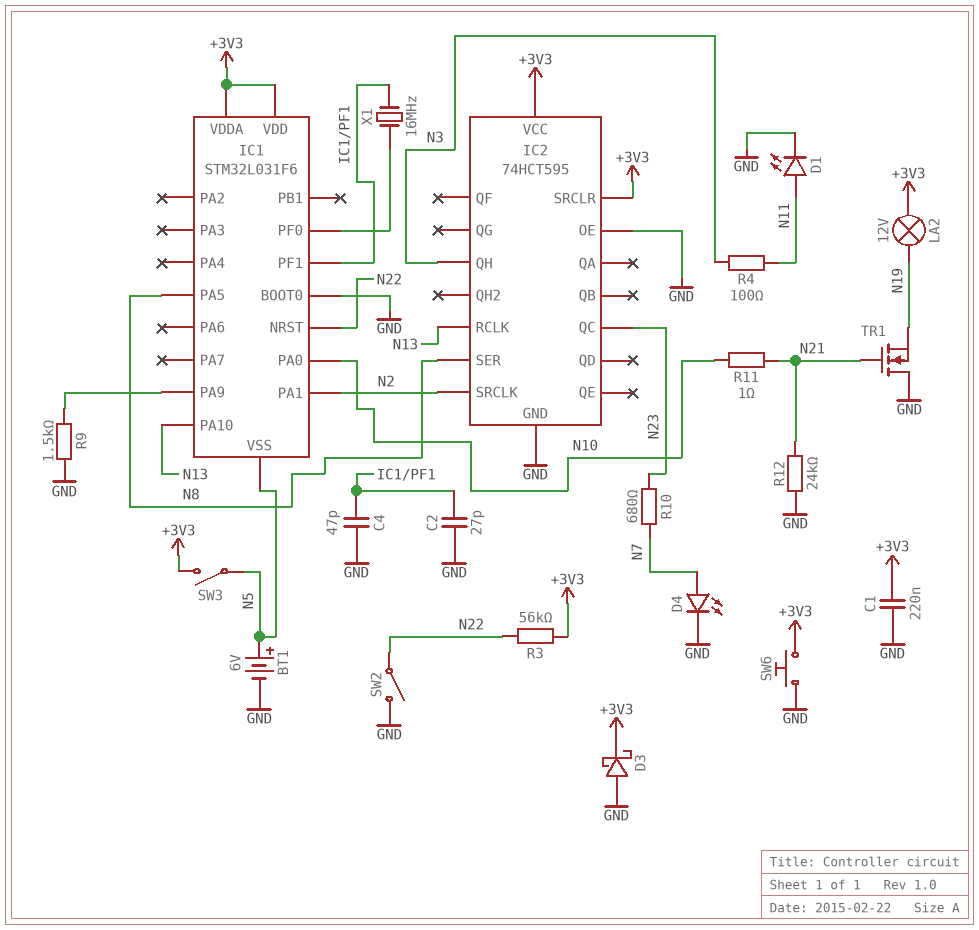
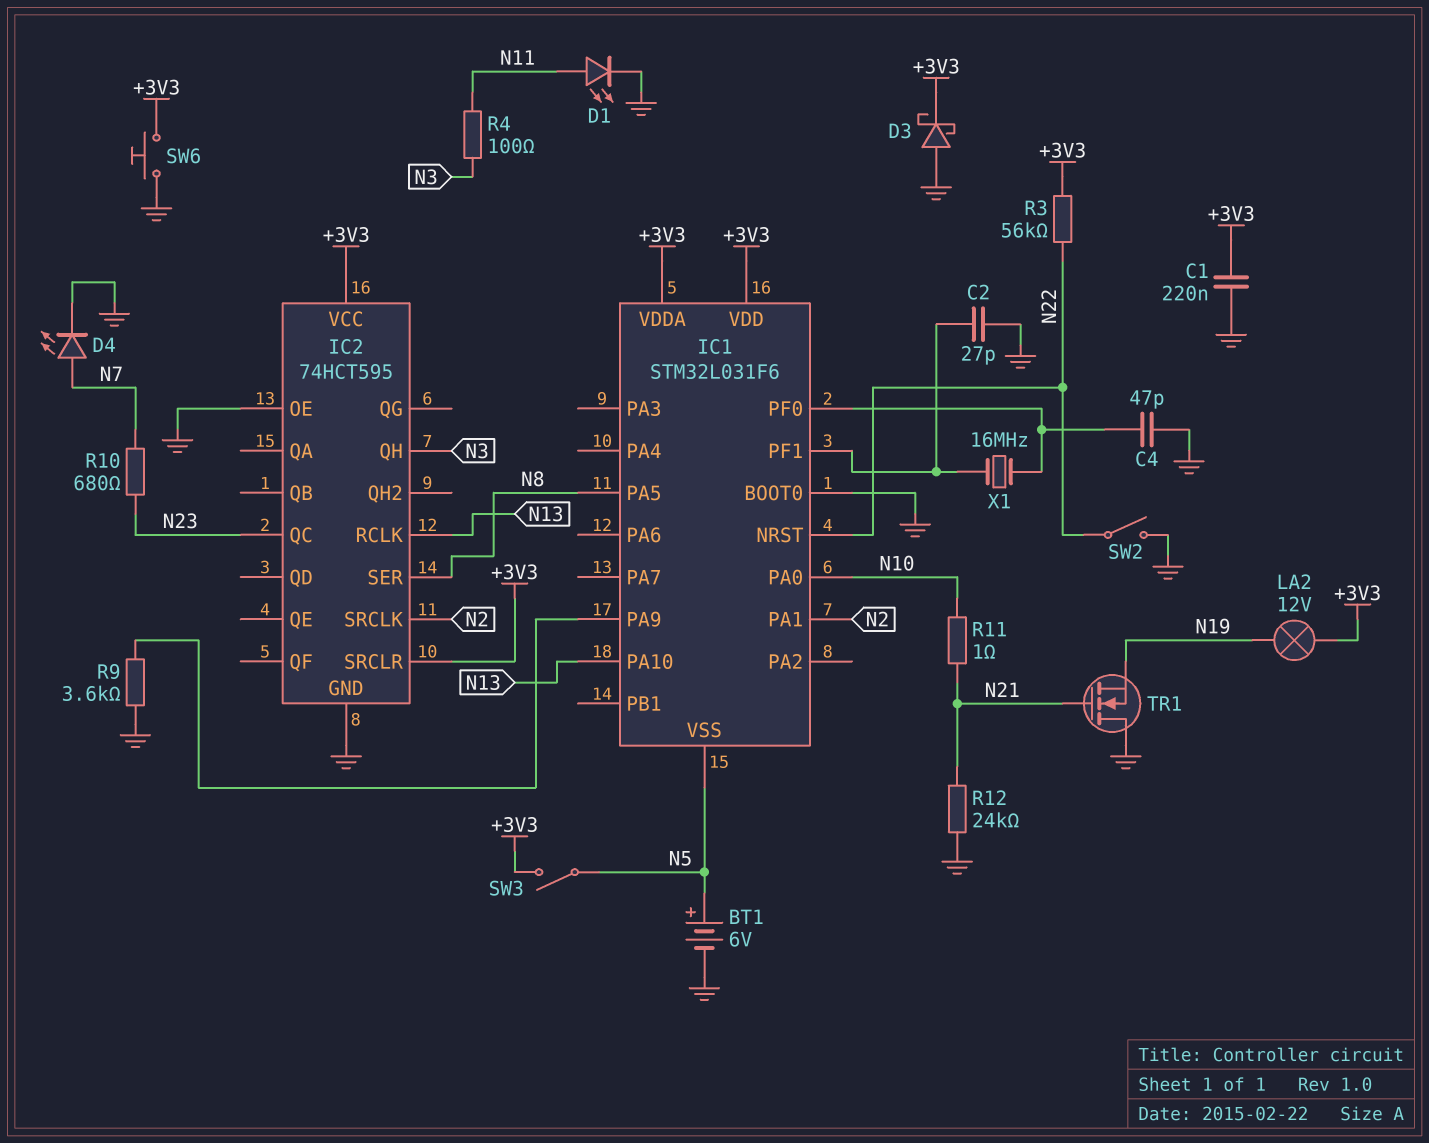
C4: 47pF (GND, IC1/PF1) -> 47pF (GND, IC1/PF0)
R9: 1.5k (GND, IC1/PA9) -> 3.6k (GND, IC1/PA9)

